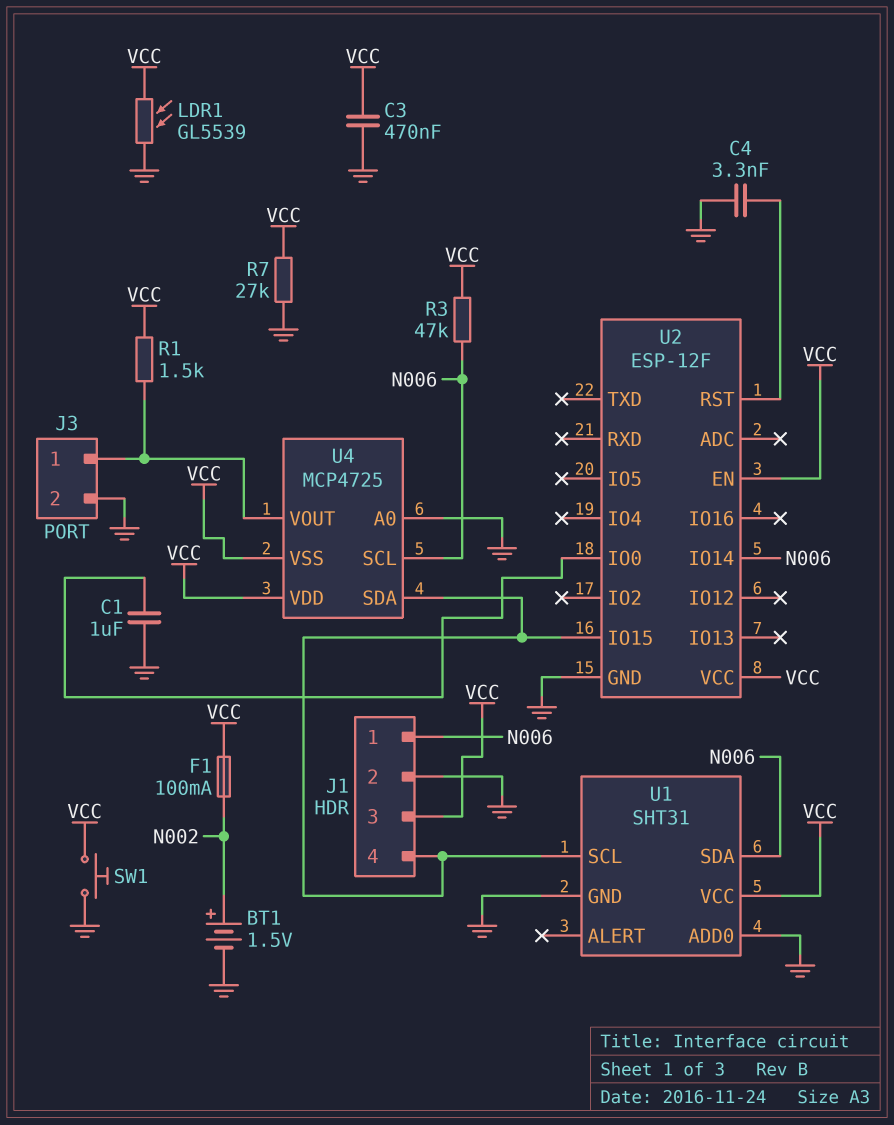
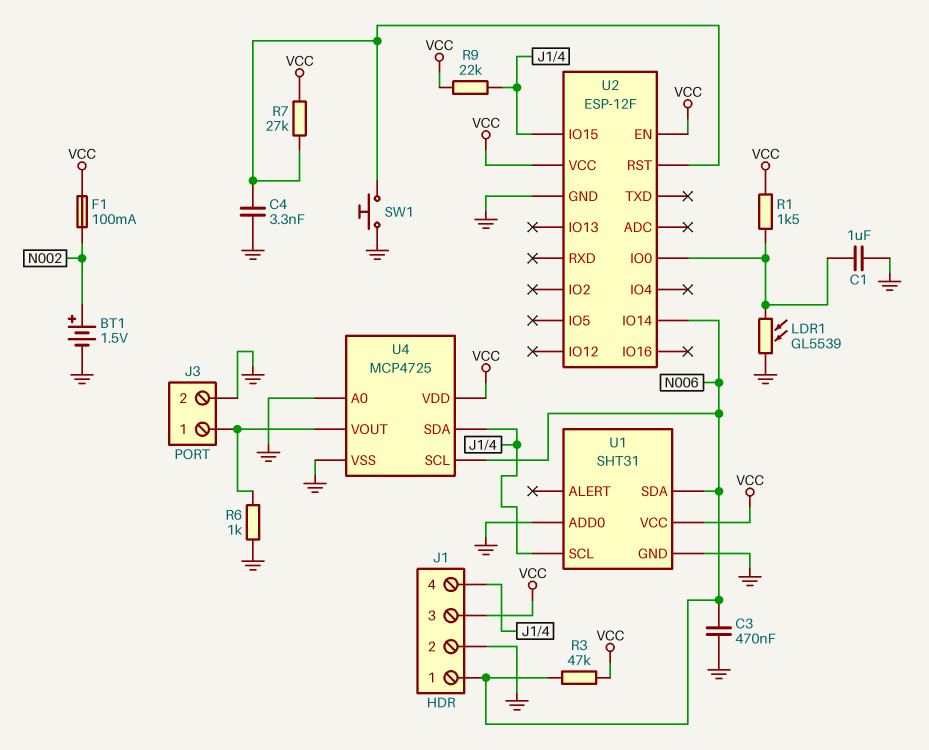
C3: 470nF (GND, VCC) -> 470nF (GND, N006)
LDR1: GL5539 (GND, VCC) -> GL5539 (GND, U2/IO0)
R1: 1.5k (J3/1, VCC) -> 1.5k (U2/IO0, VCC)
R6: none -> 1k (GND, J3/1)
R7: 27k (GND, VCC) -> 27k (U2/RST, VCC)
R9: none -> 22k (J1/4, VCC)
SW1: button (GND, VCC) -> button (GND, U2/RST)
U4 pin VSS: VCC -> GND

